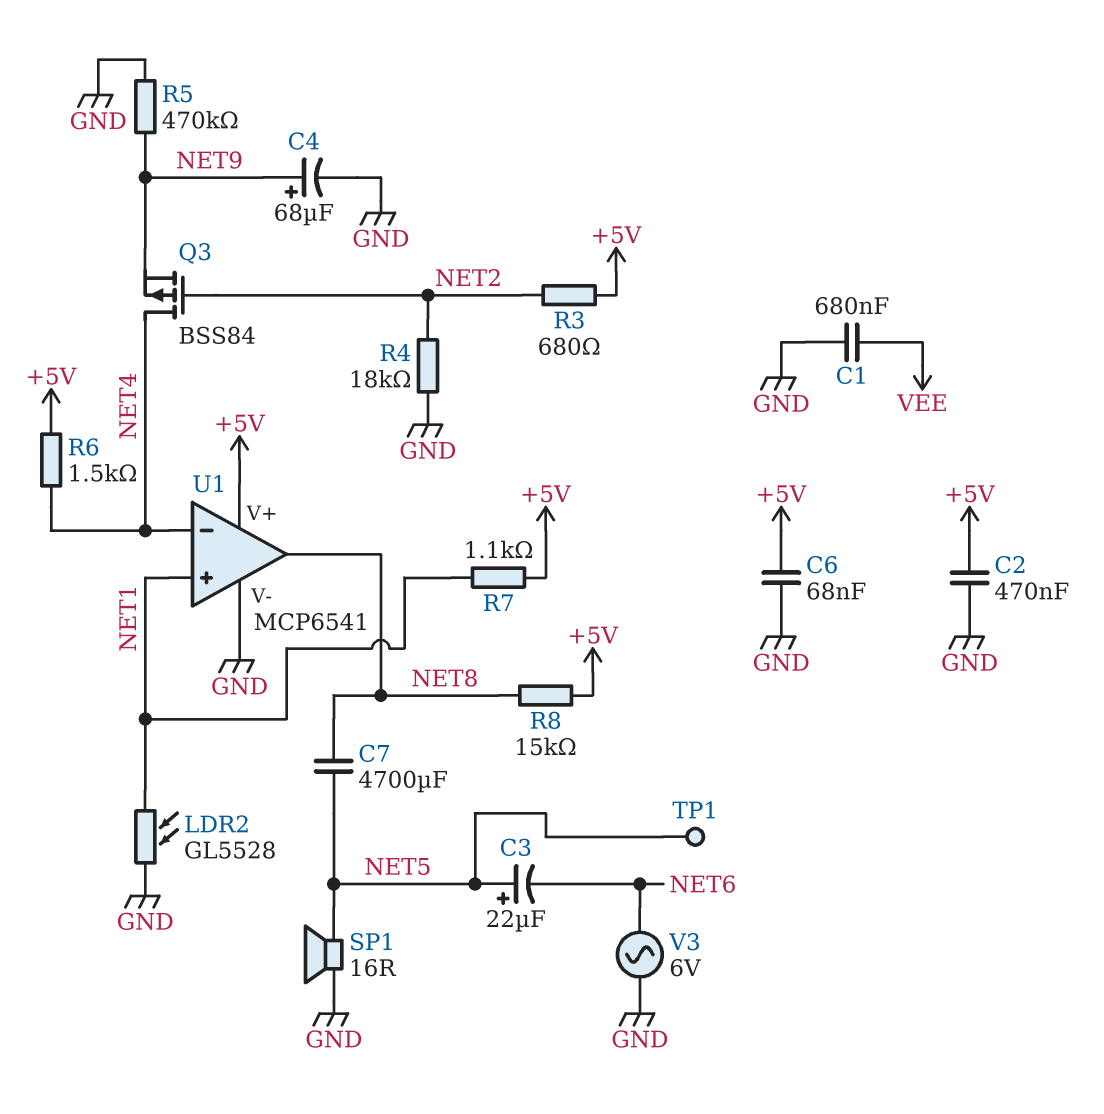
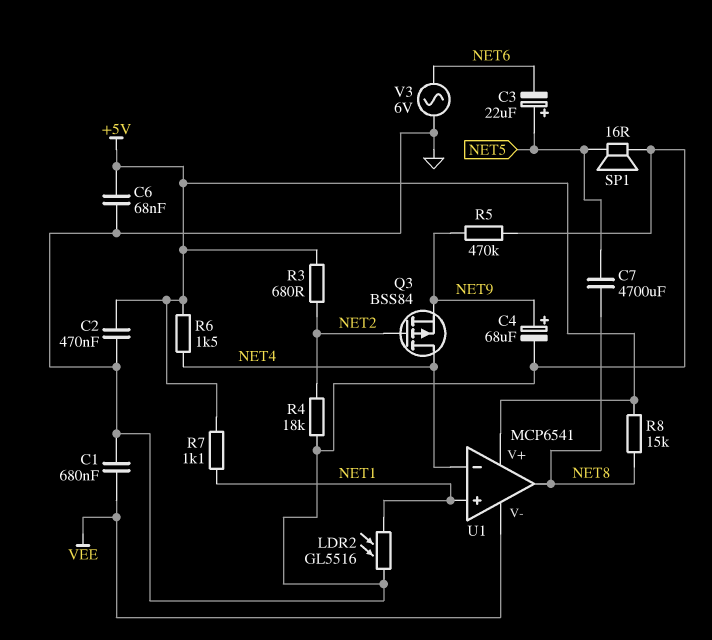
LDR2: GL5528 (GND, NET1) -> GL5516 (GND, NET1)
TP1: test point (NET5) -> none
U1 pin V-: GND -> VEE

